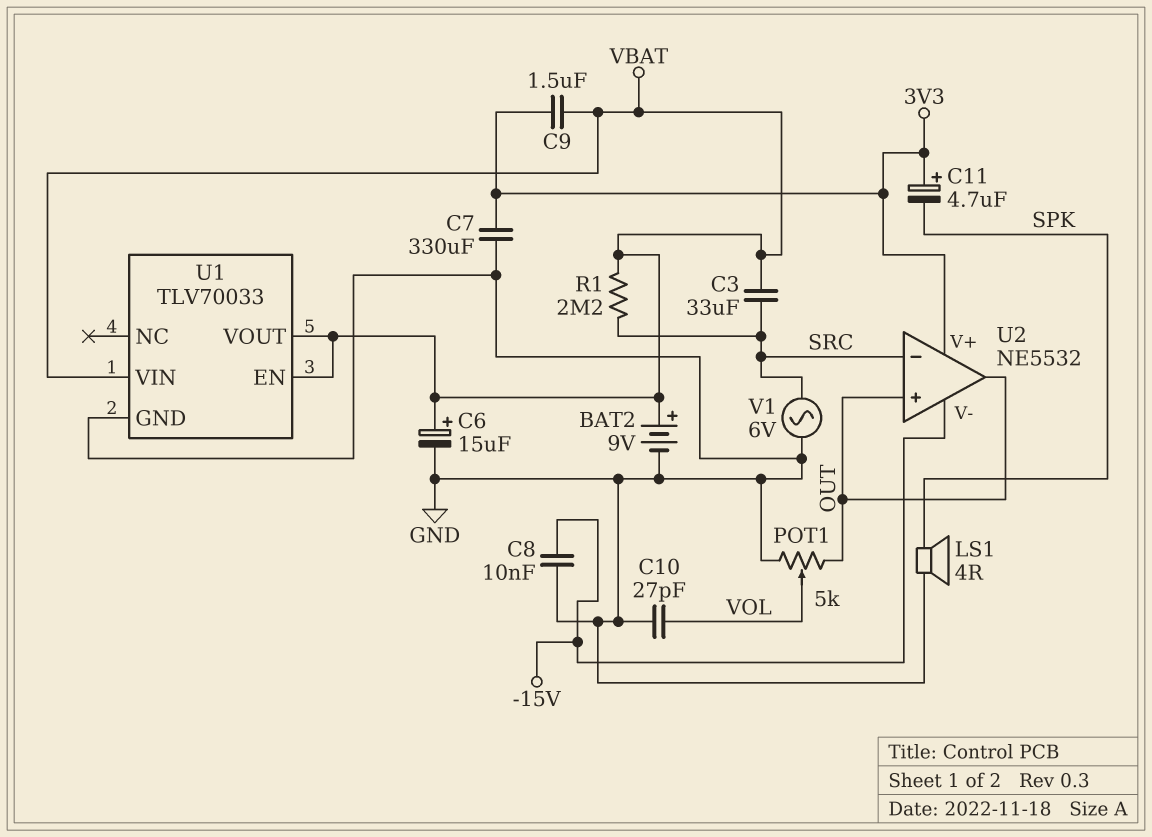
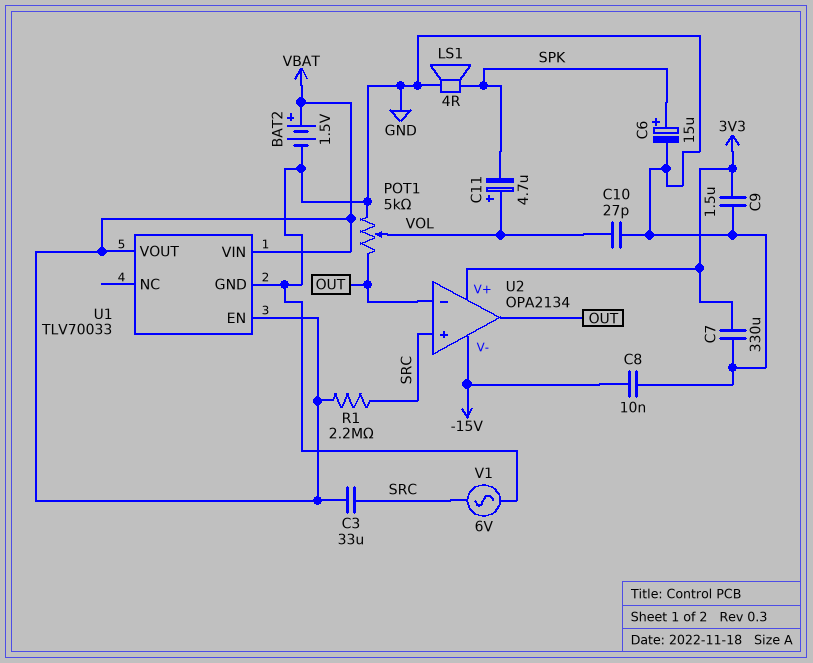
BAT2: 9V (plus VBAT, minus GND) -> 1.5V (plus VBAT, minus GND)
C6: 15uF (plus VBAT, minus GND) -> 15uF (plus SPK, minus GND)
C9: 1.5uF (3V3, VBAT) -> 1.5uF (3V3, GND)
C11: 4.7uF (plus 3V3, minus SPK) -> 4.7uF (plus VOL, minus SPK)
U2: NE5532 -> OPA2134
U2 pin in+: OUT -> SRC
U2 pin in-: SRC -> OUT

